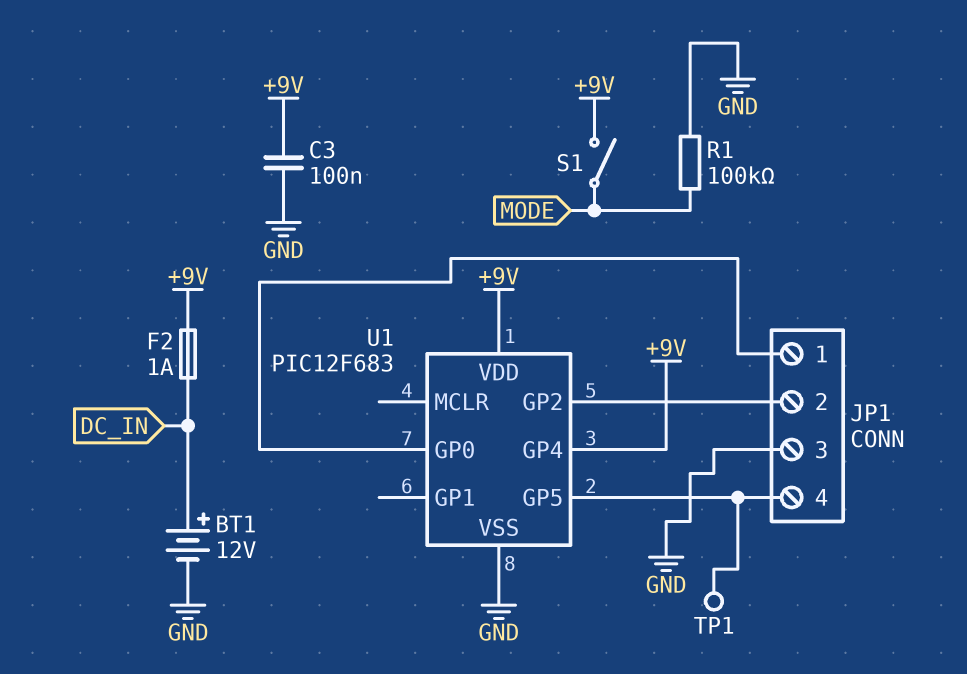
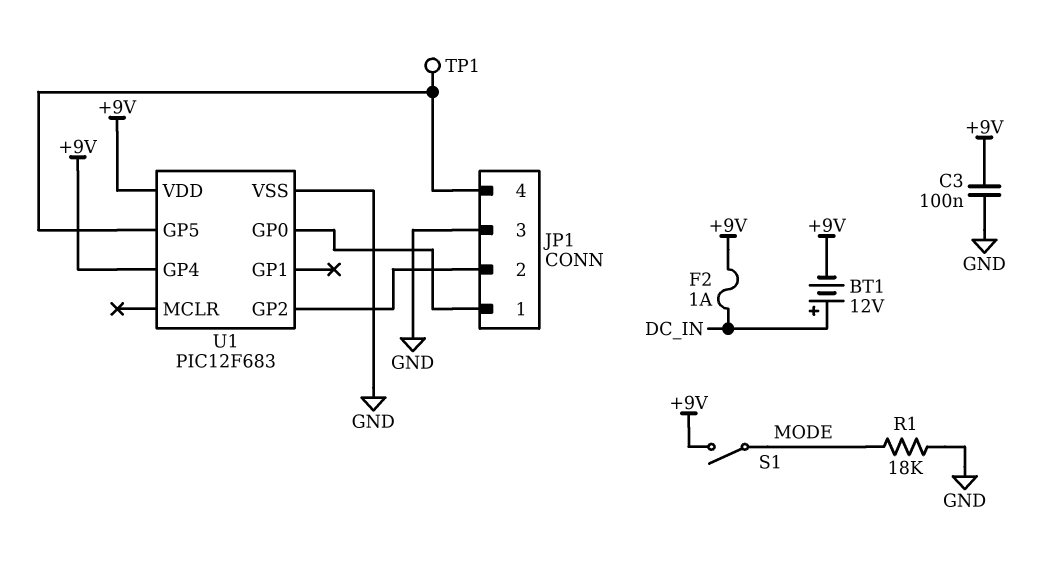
BT1: 12V (plus DC_IN, minus GND) -> 12V (plus DC_IN, minus +9V)
R1: 100k (GND, MODE) -> 18k (GND, MODE)

